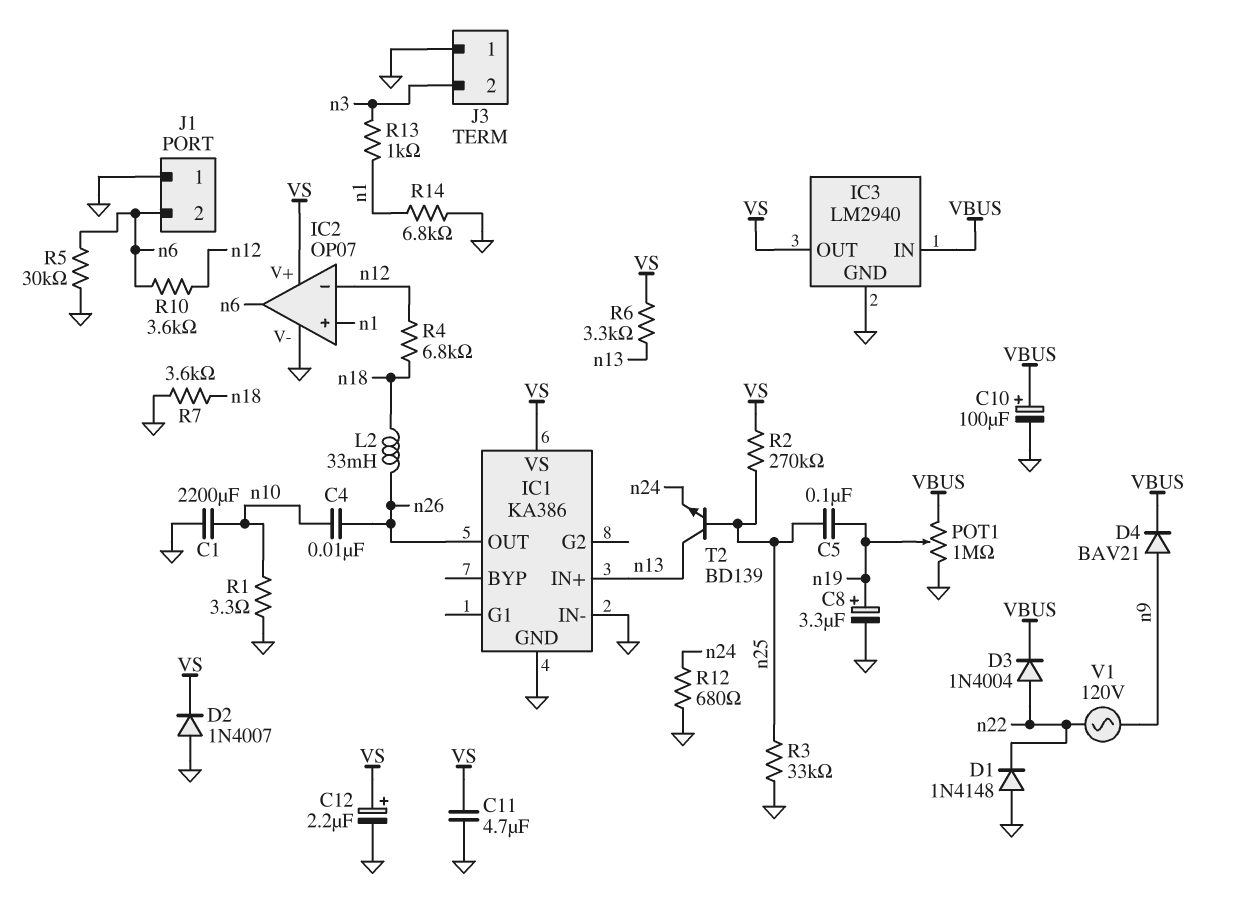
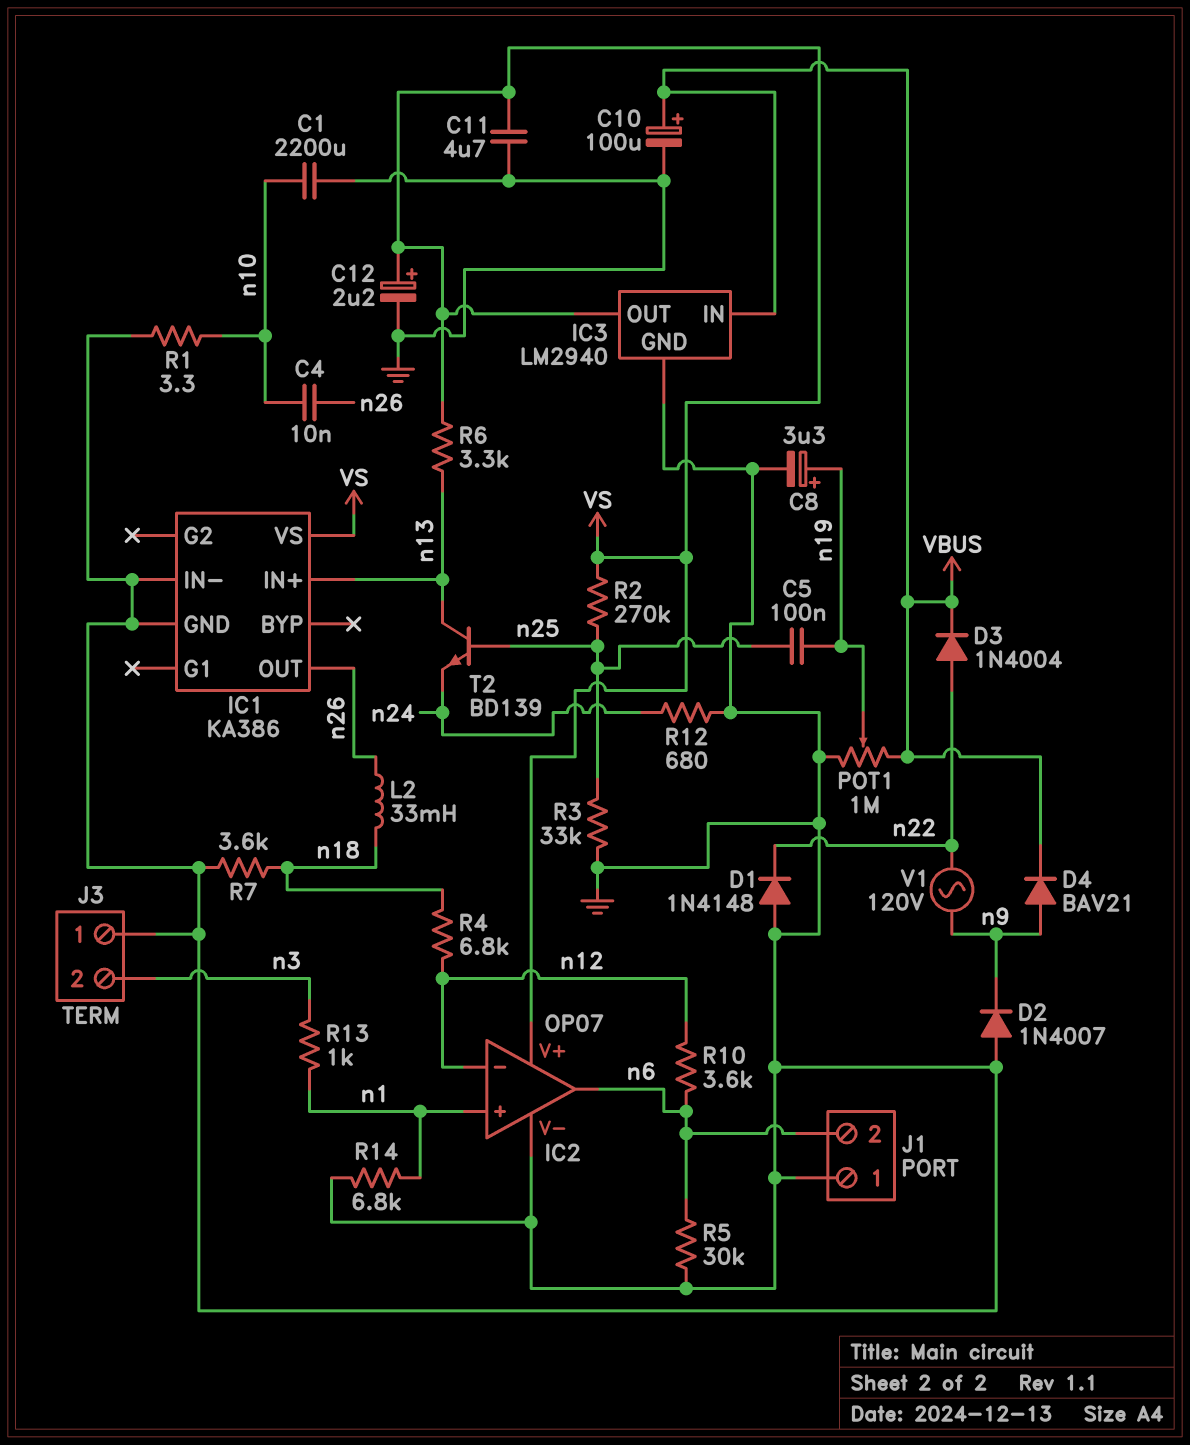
D2: diode 1N4007 (A GND, K VS) -> diode 1N4007 (A GND, K n9)

